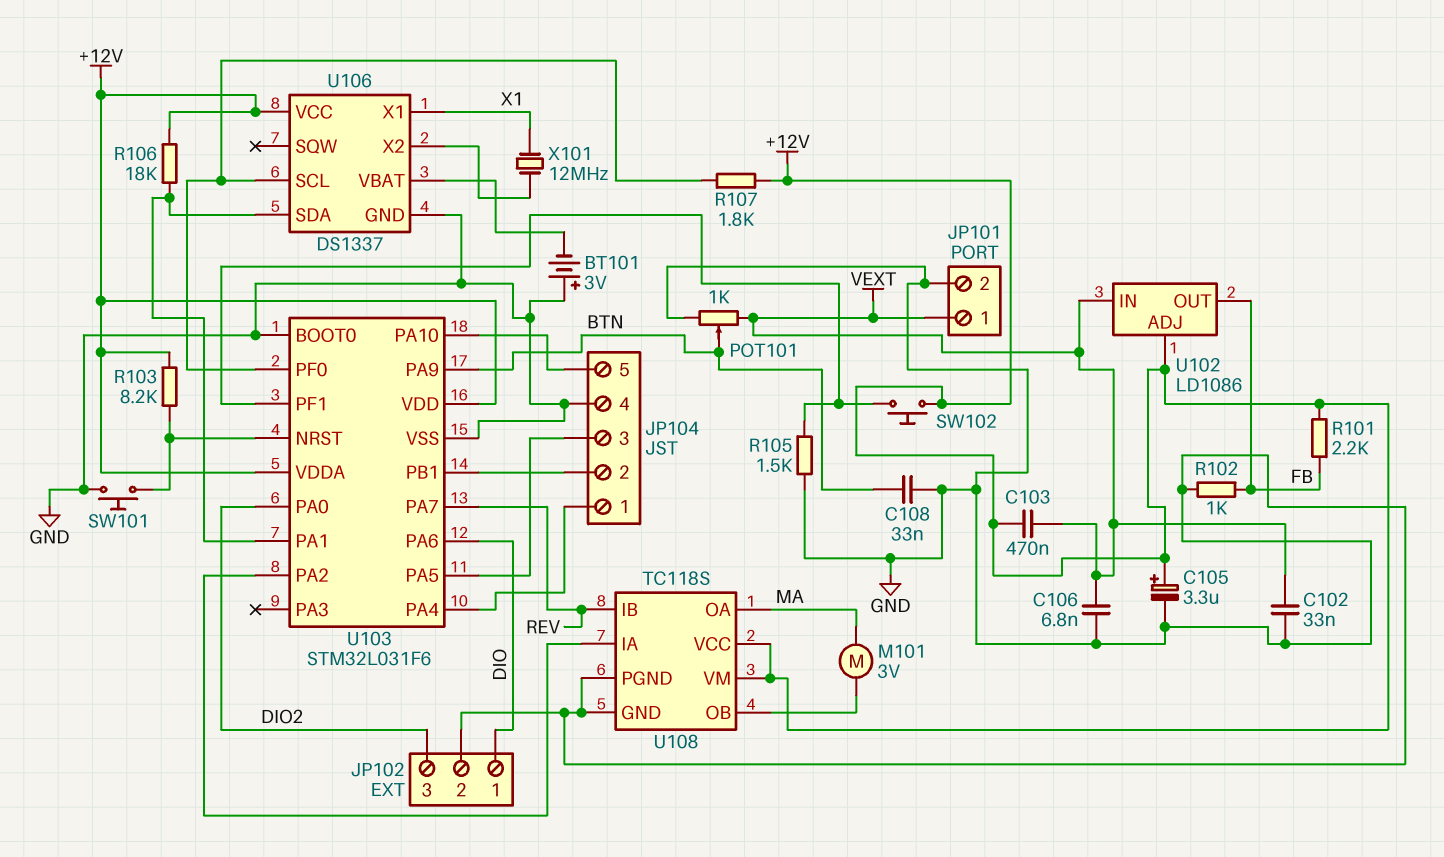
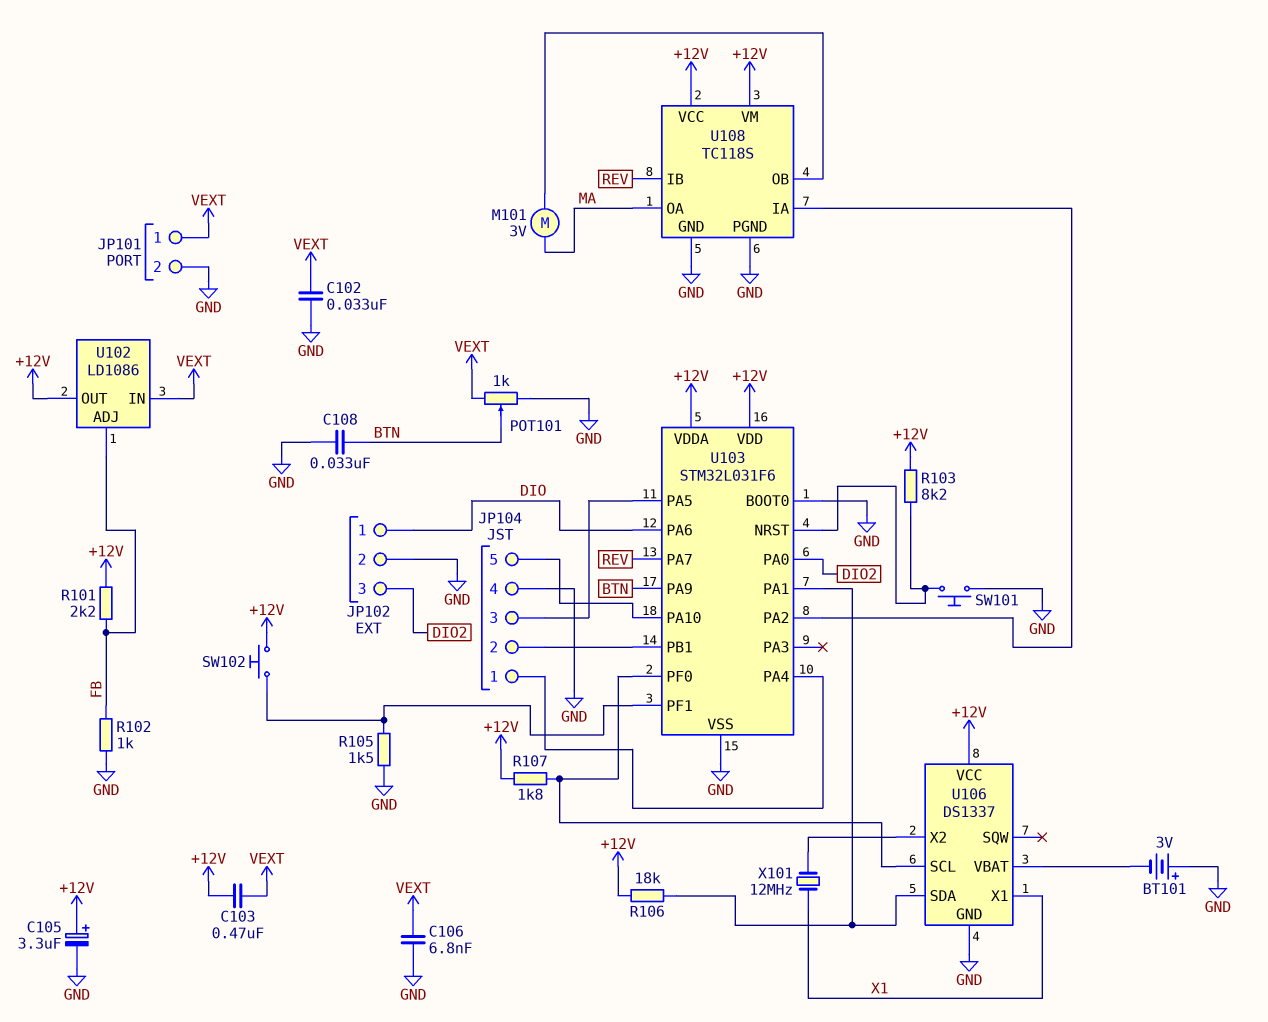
U102 pin ADJ: +12V -> FB
U102 pin OUT: FB -> +12V

